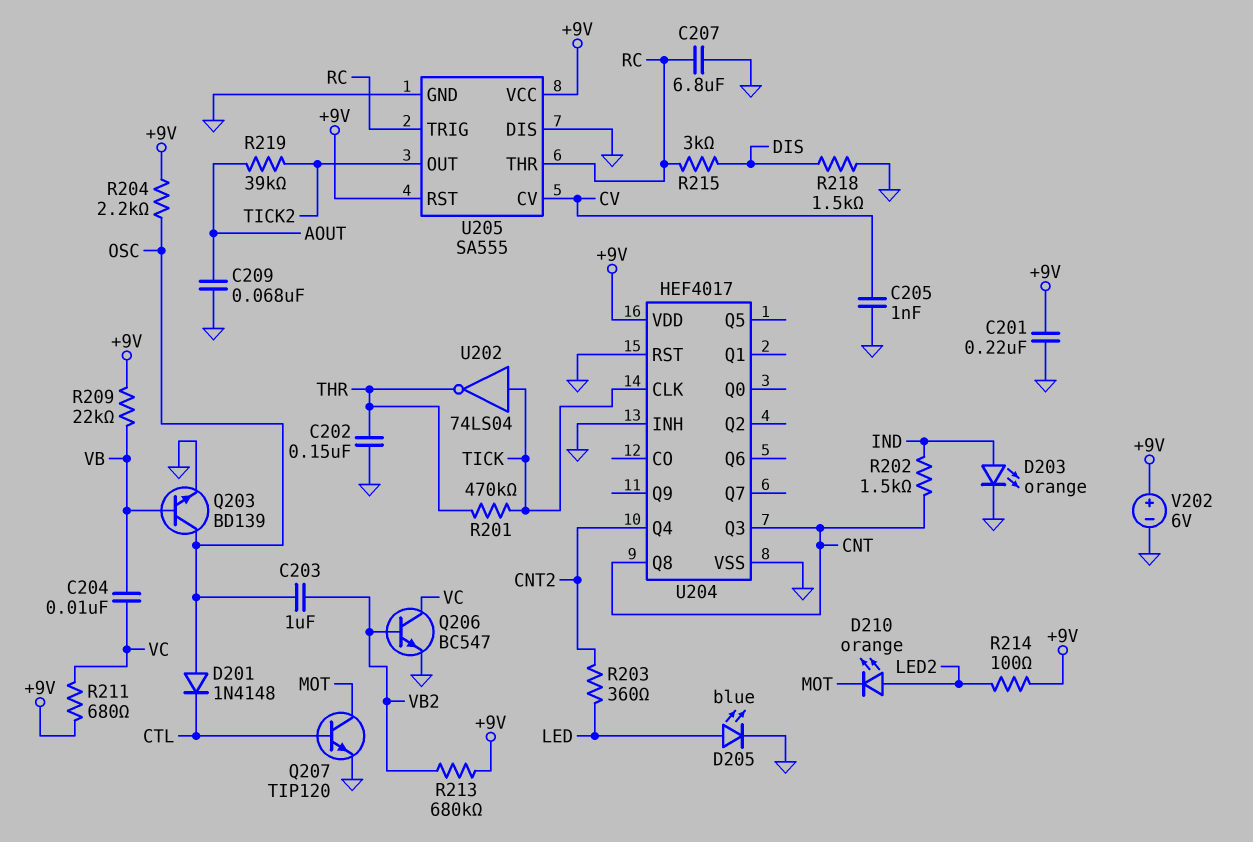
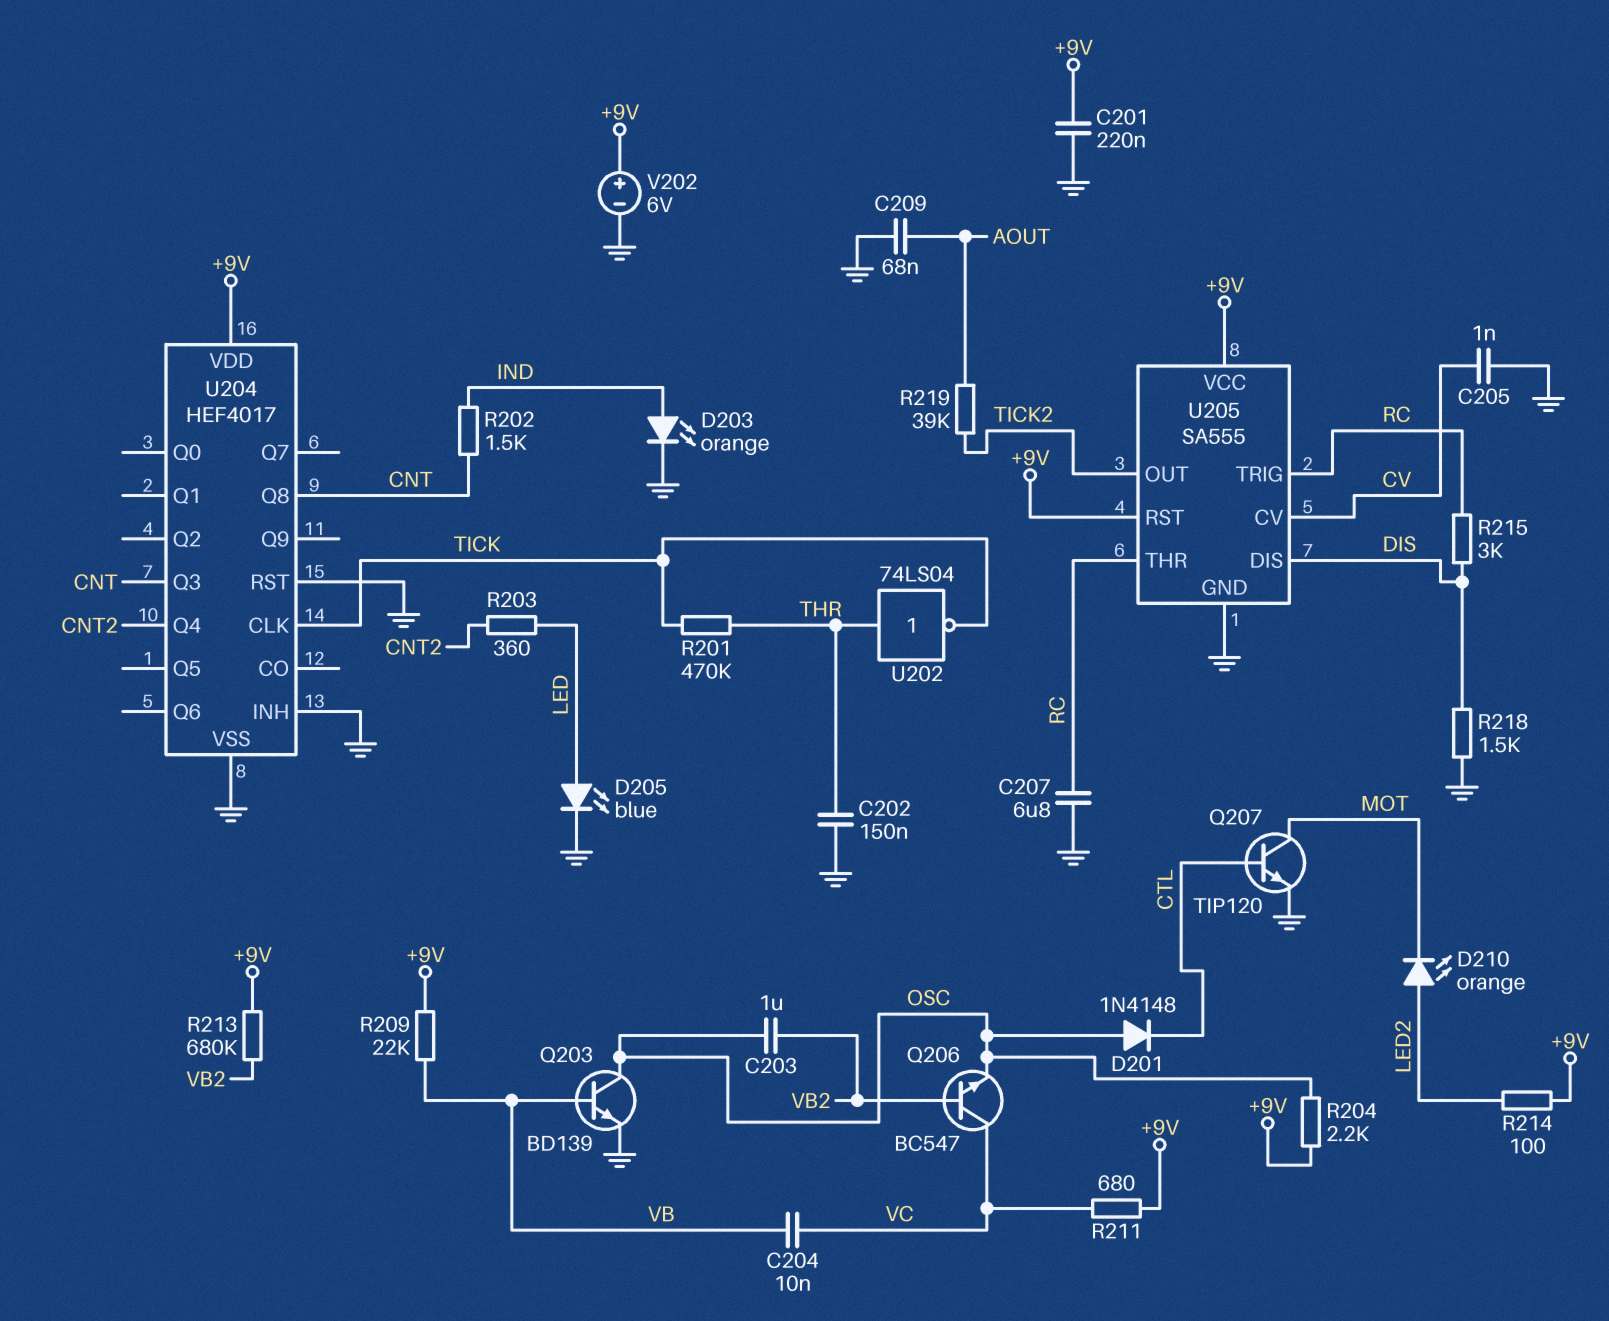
Q206: NPN BC547 (B VB2, C VC, E GND) -> NPN BC547 (B VB2, C VC, E OSC)
U202: NOT 74LS04 (in TICK, out THR) -> NOT 74LS04 (in THR, out TICK)
U205 pin DIS: GND -> DIS

